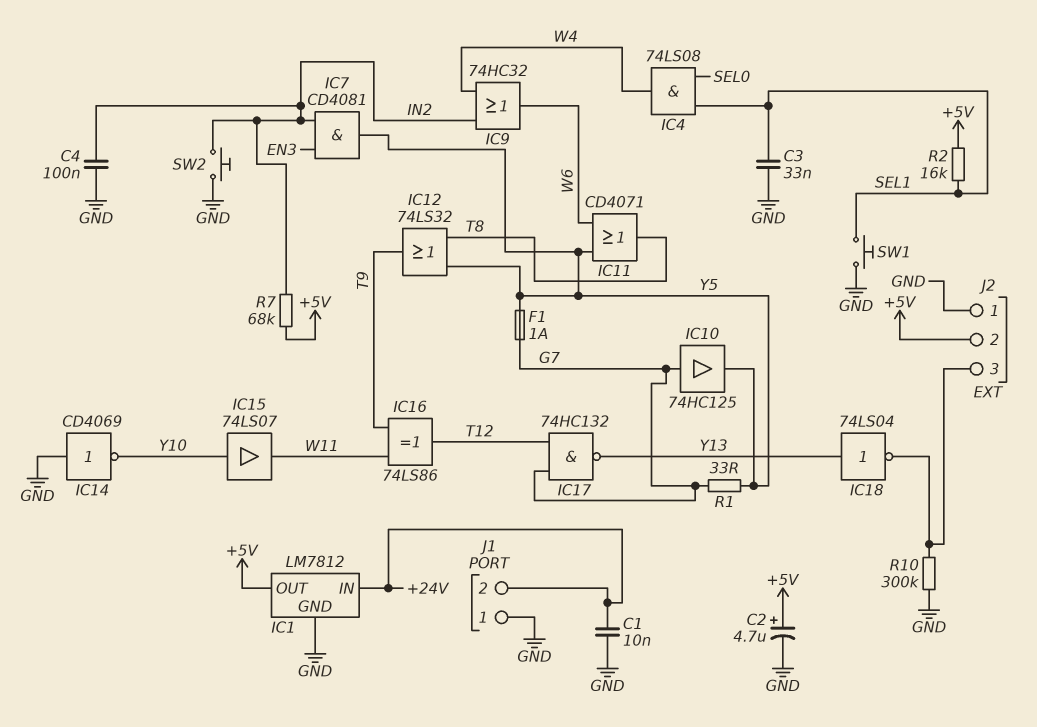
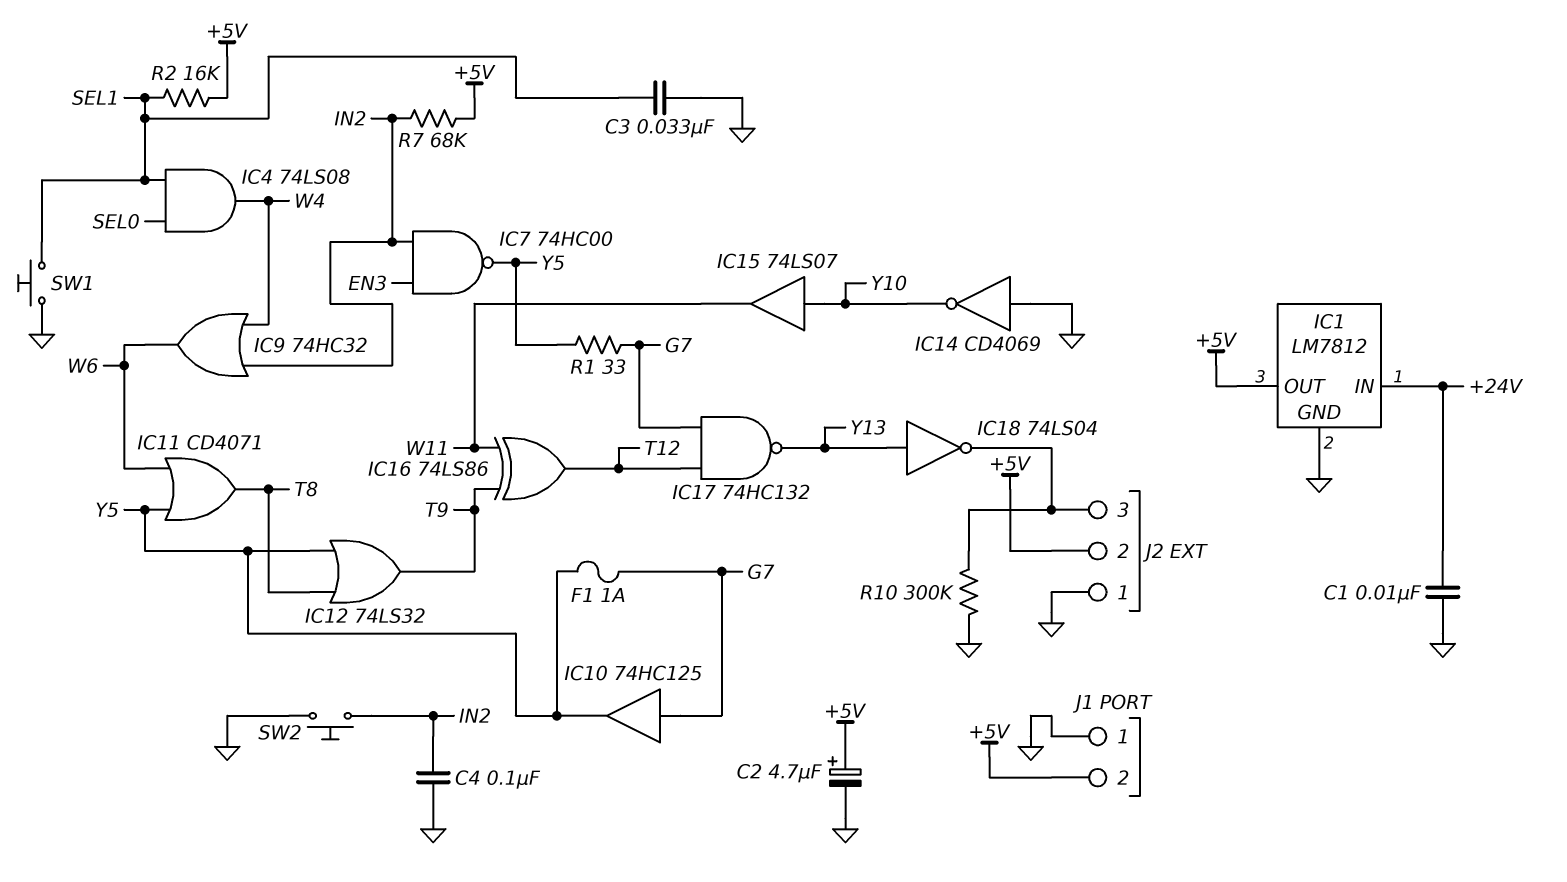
IC7: AND CD4081 (in EN3, in IN2, out Y5) -> NAND 74HC00 (in EN3, in IN2, out Y5)
J1 pin 2: +24V -> +5V

